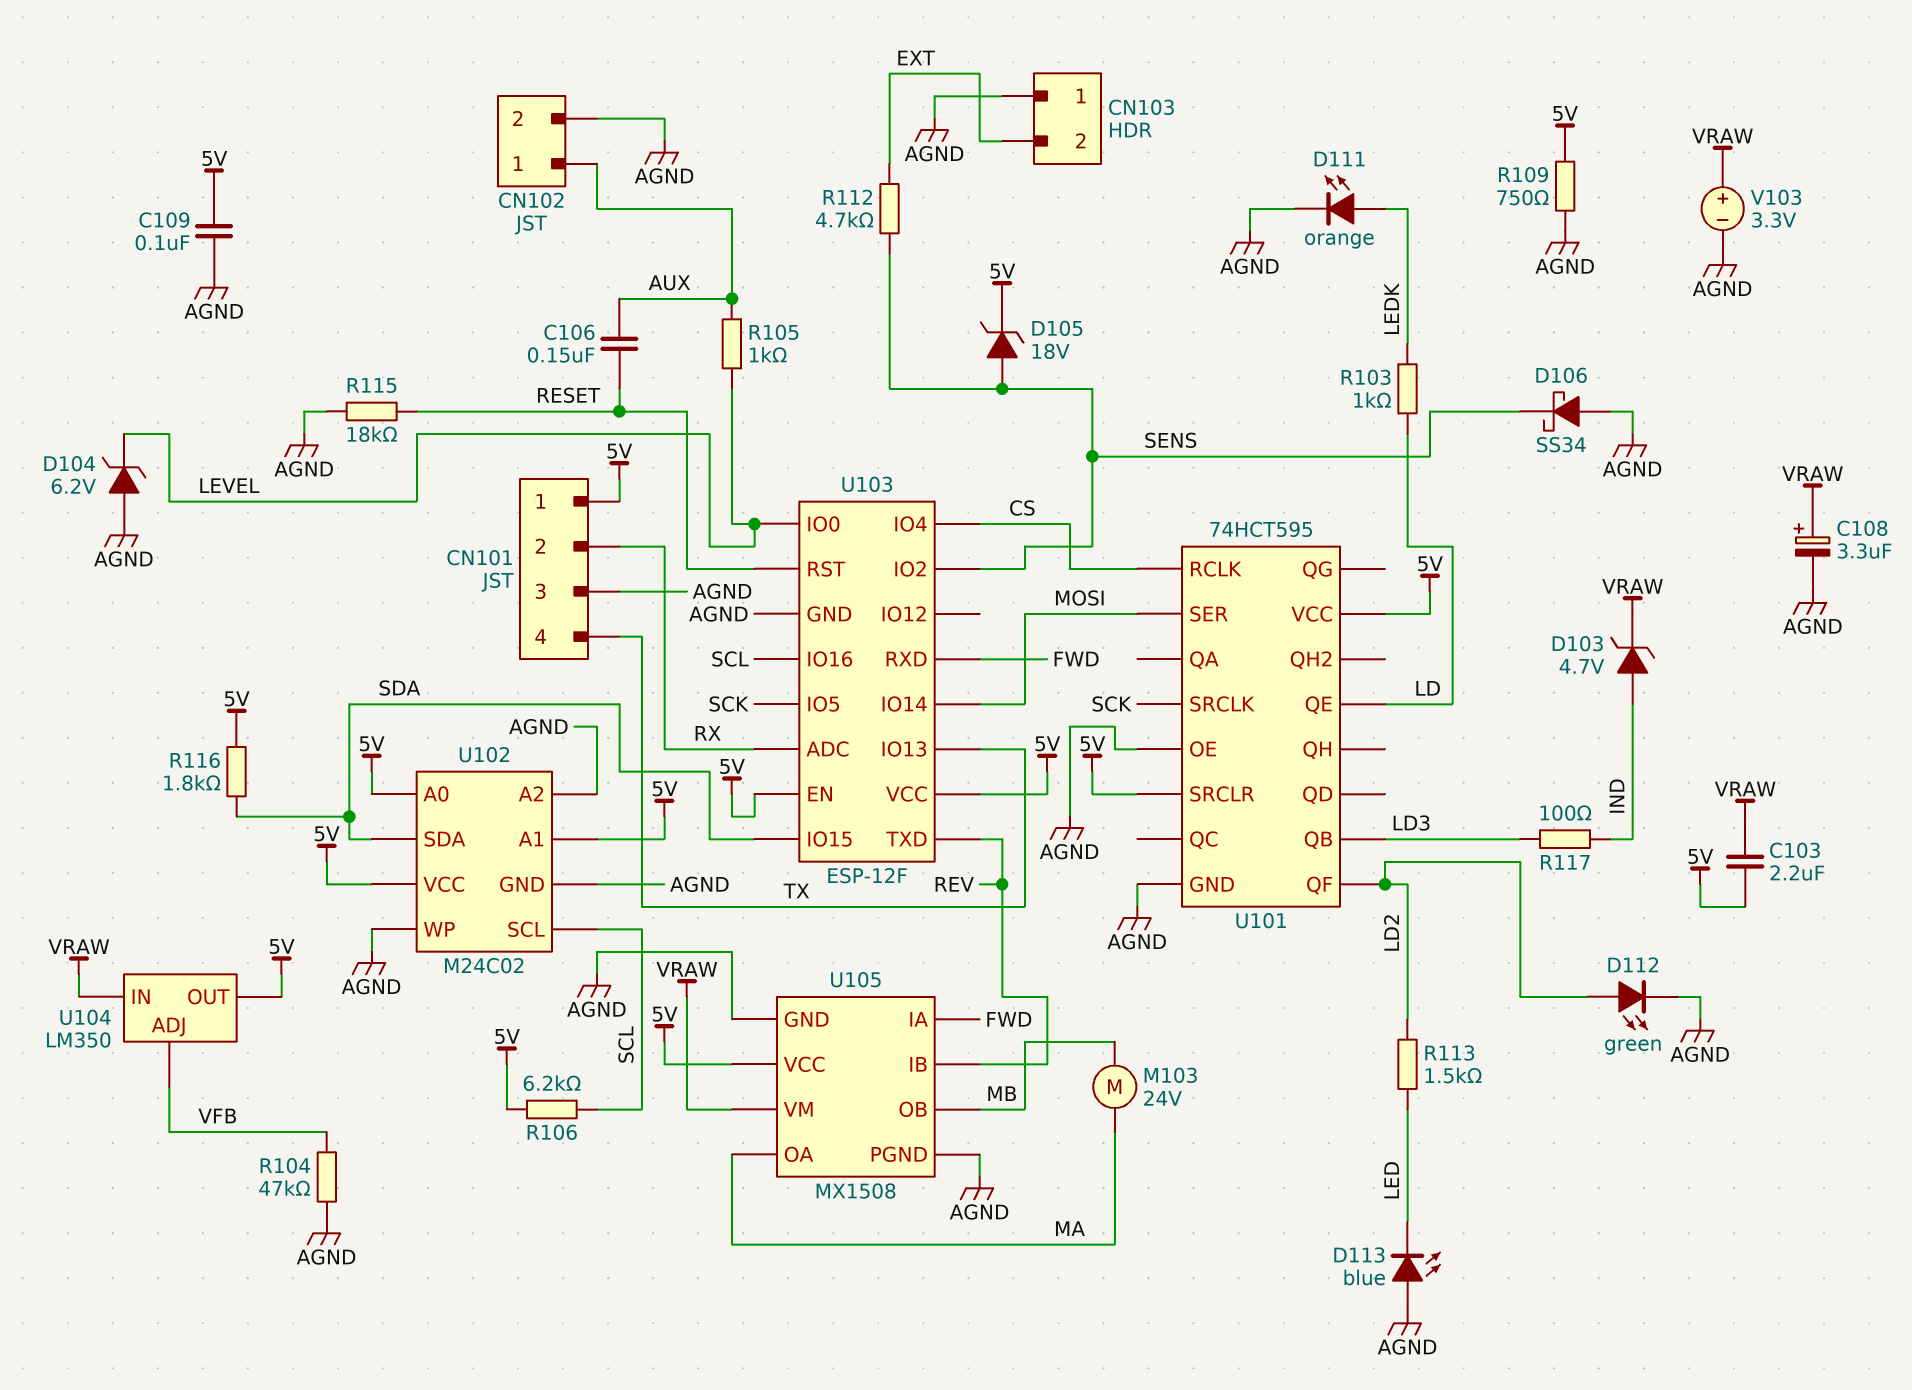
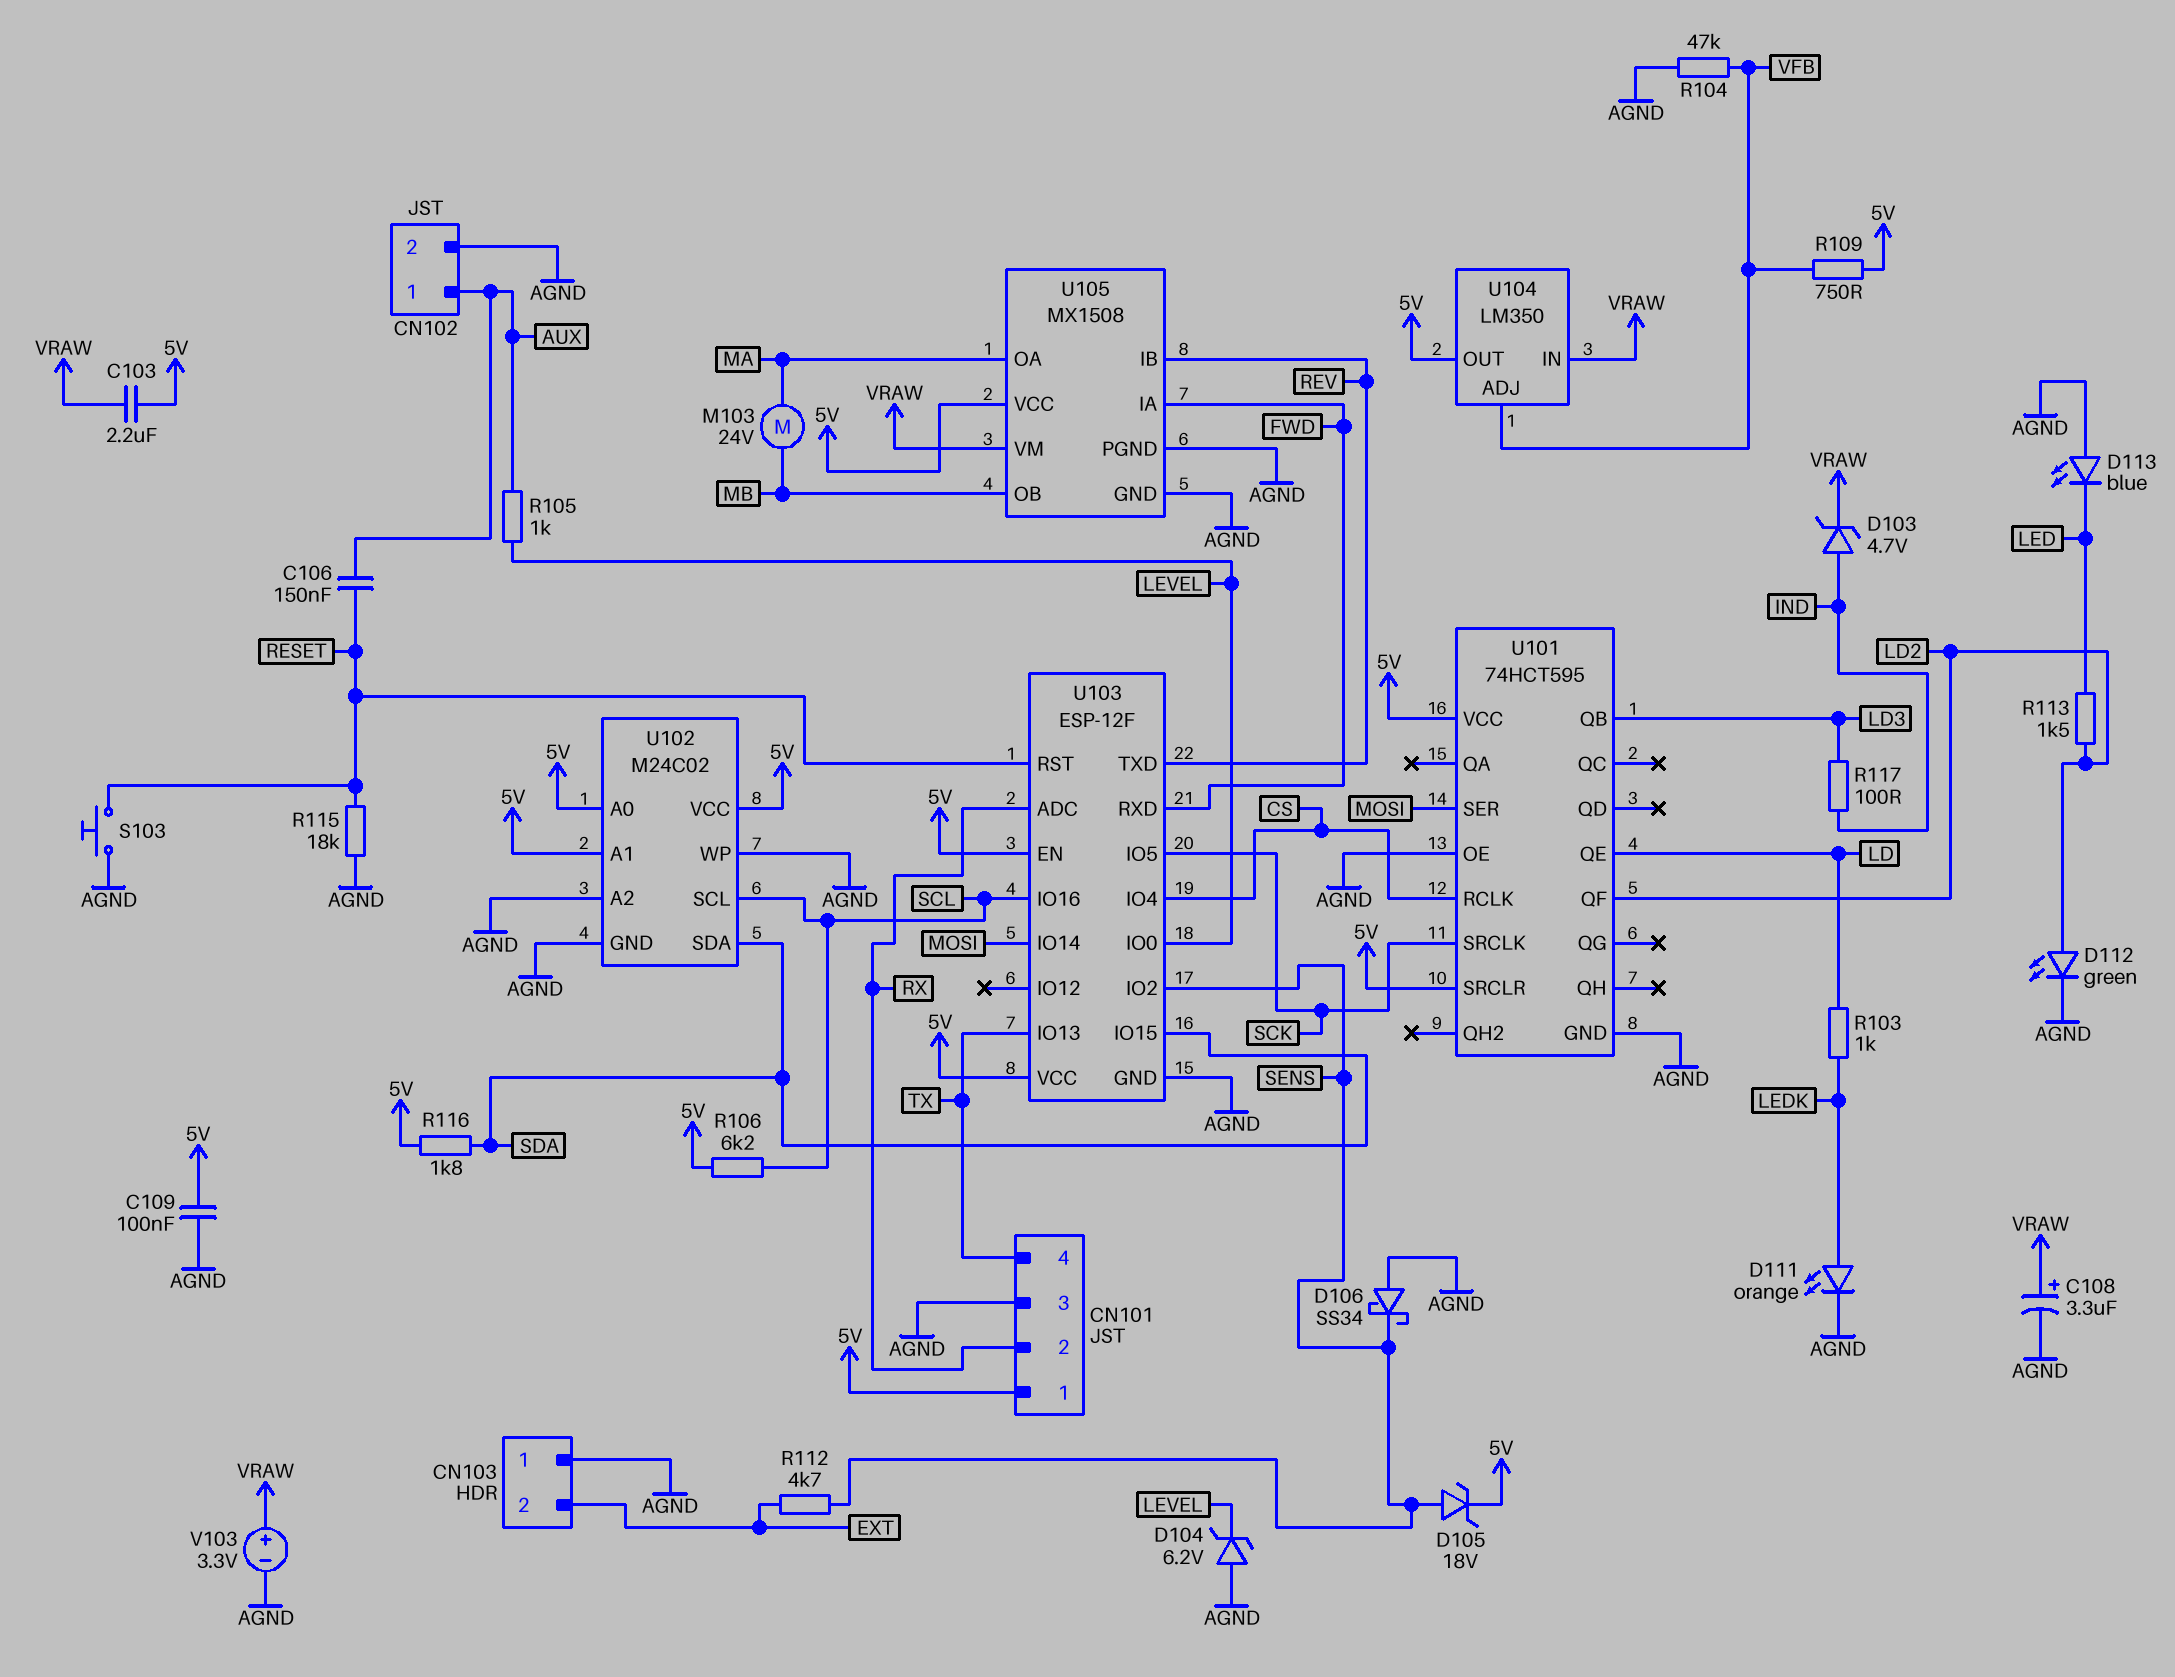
R109: 750 (5V, AGND) -> 750 (5V, VFB)
S103: none -> button (AGND, RESET)

